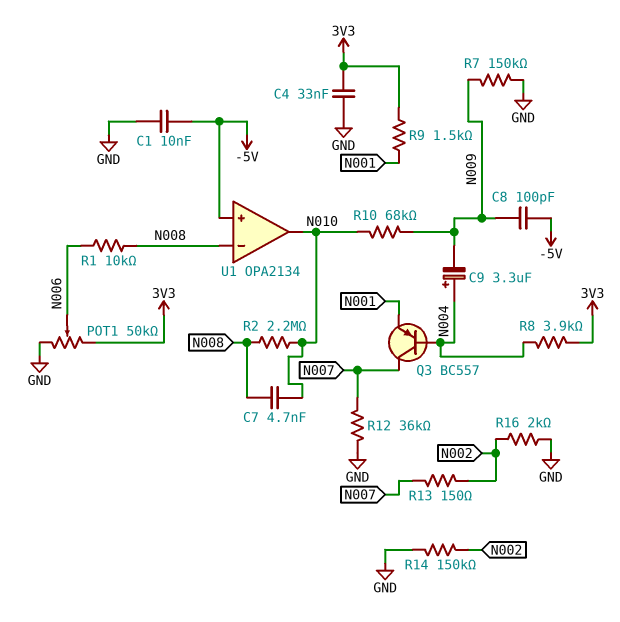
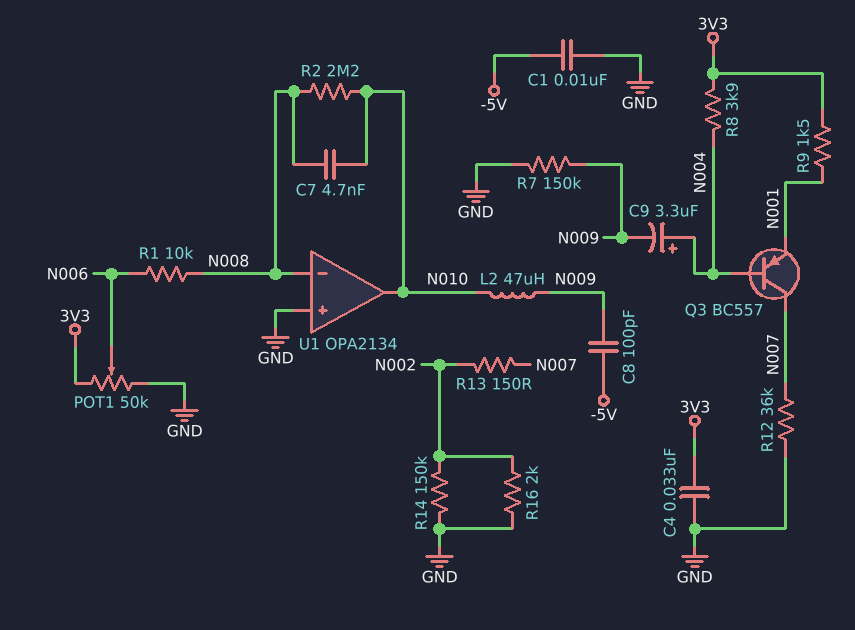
L2: none -> 47uH (N009, N010)
R10: 68k (N009, N010) -> none
U1 pin in+: -5V -> GND

